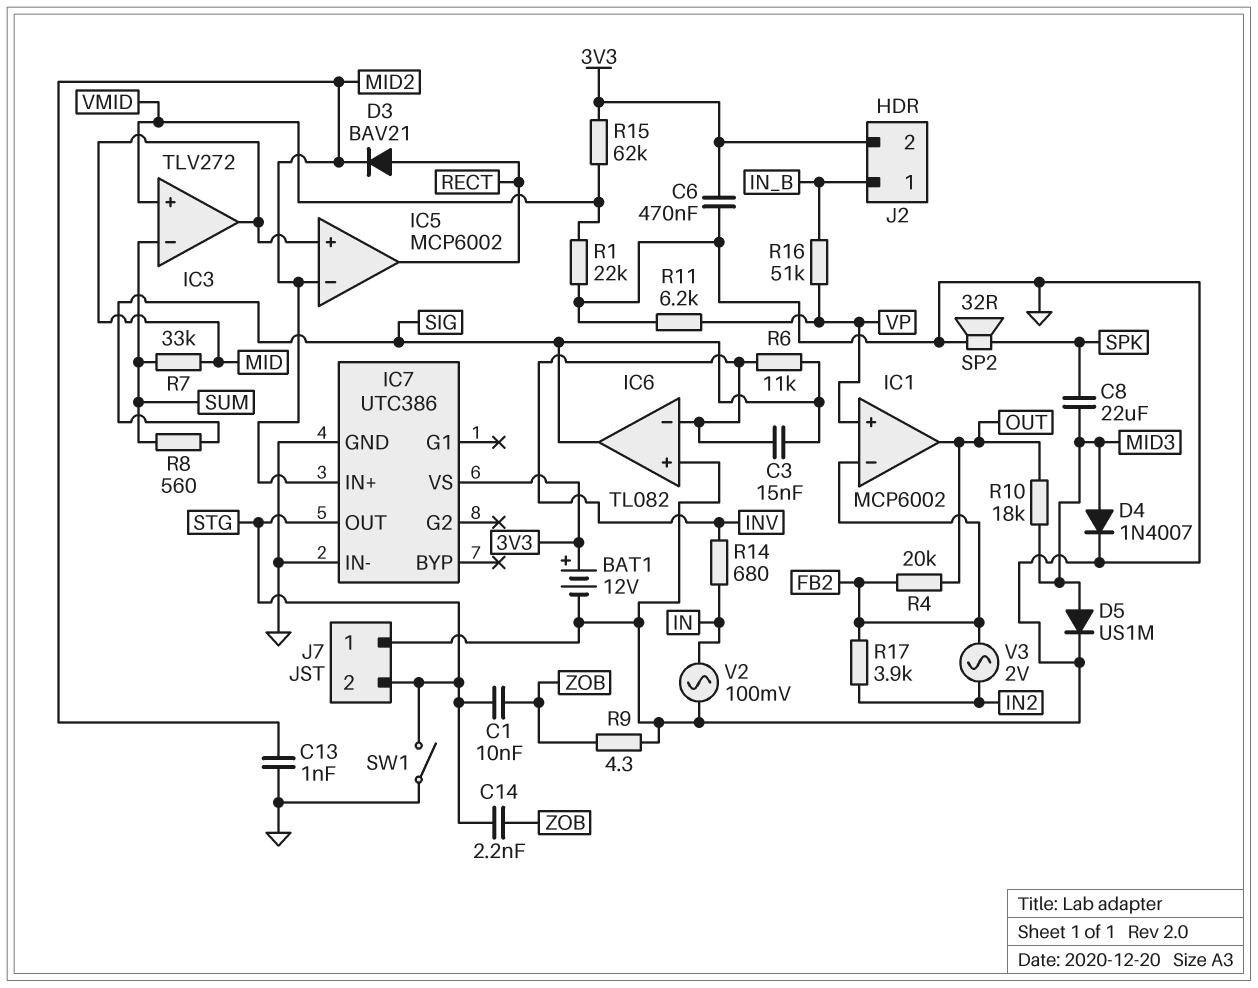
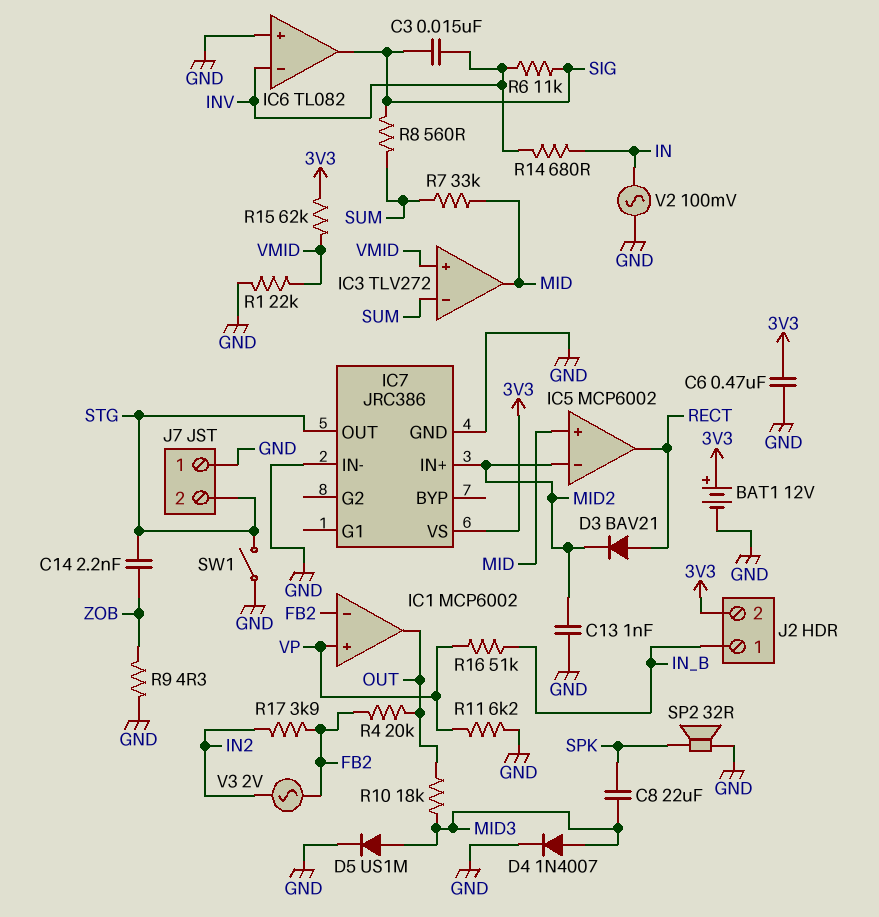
C1: 10nF (STG, ZOB) -> none
IC7: UTC386 -> JRC386

